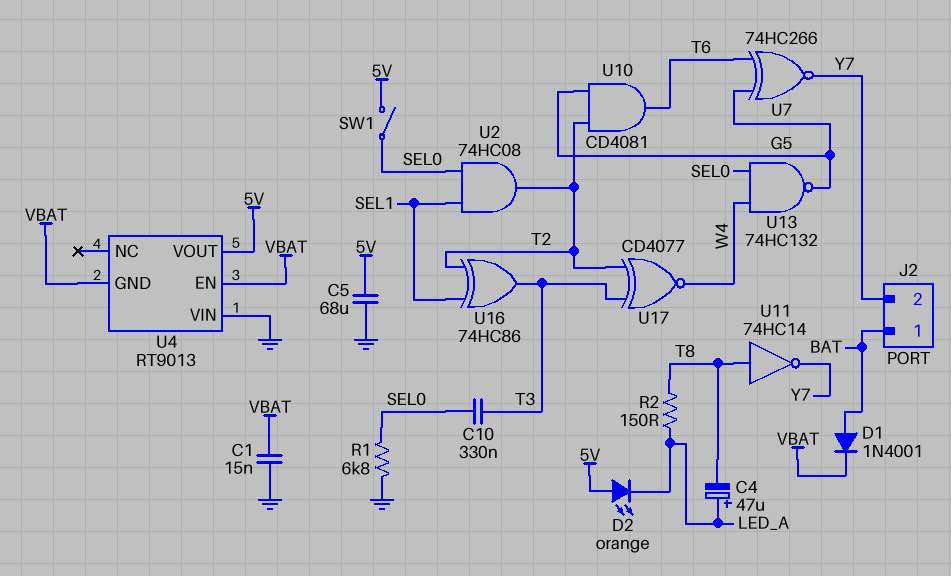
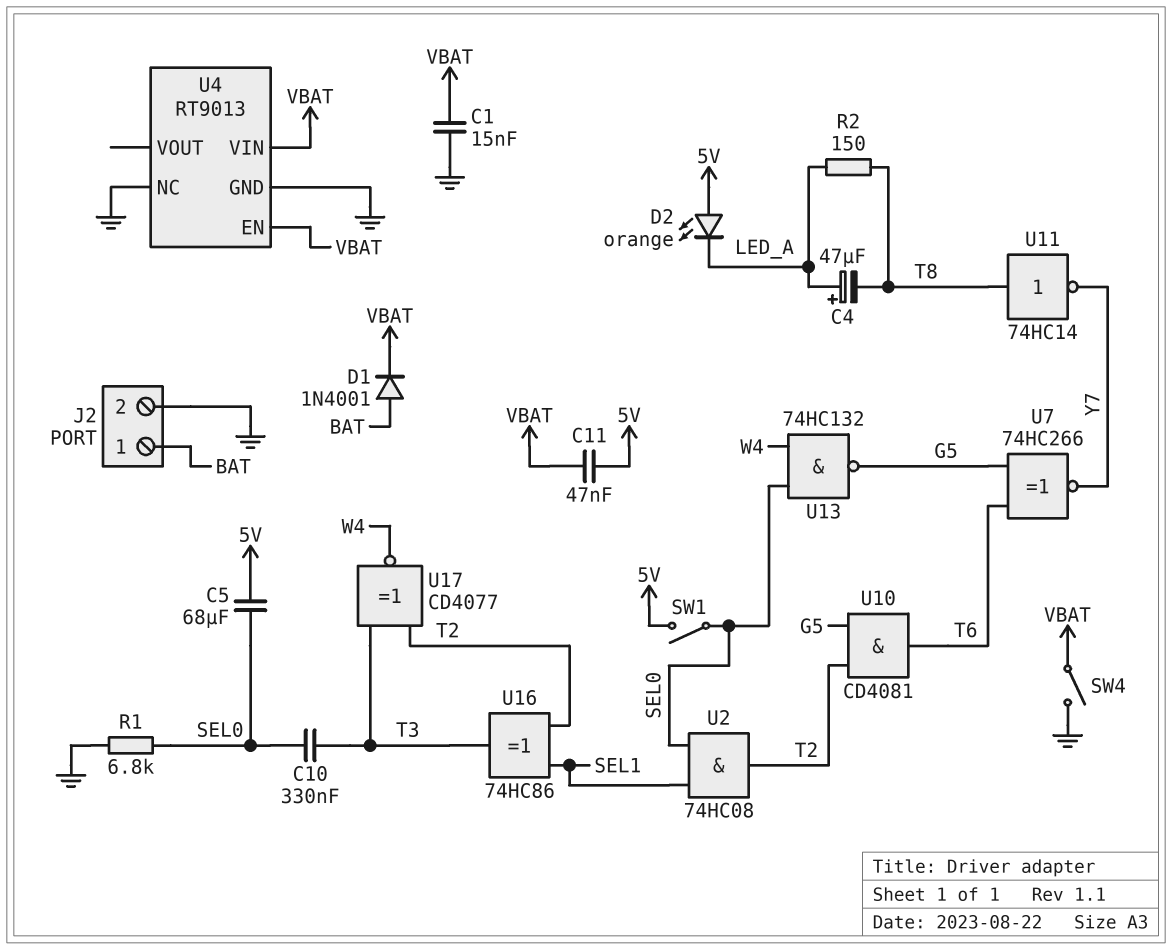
C5: 68uF (5V, GND) -> 68uF (5V, SEL0)
C11: none -> 47nF (5V, VBAT)
J2 pin 2: Y7 -> GND
SW4: none -> switch (GND, VBAT)
U4 pin GND: VBAT -> GND
U4 pin NC: none -> GND
U4 pin VIN: GND -> VBAT
U4 pin VOUT: 5V -> none

